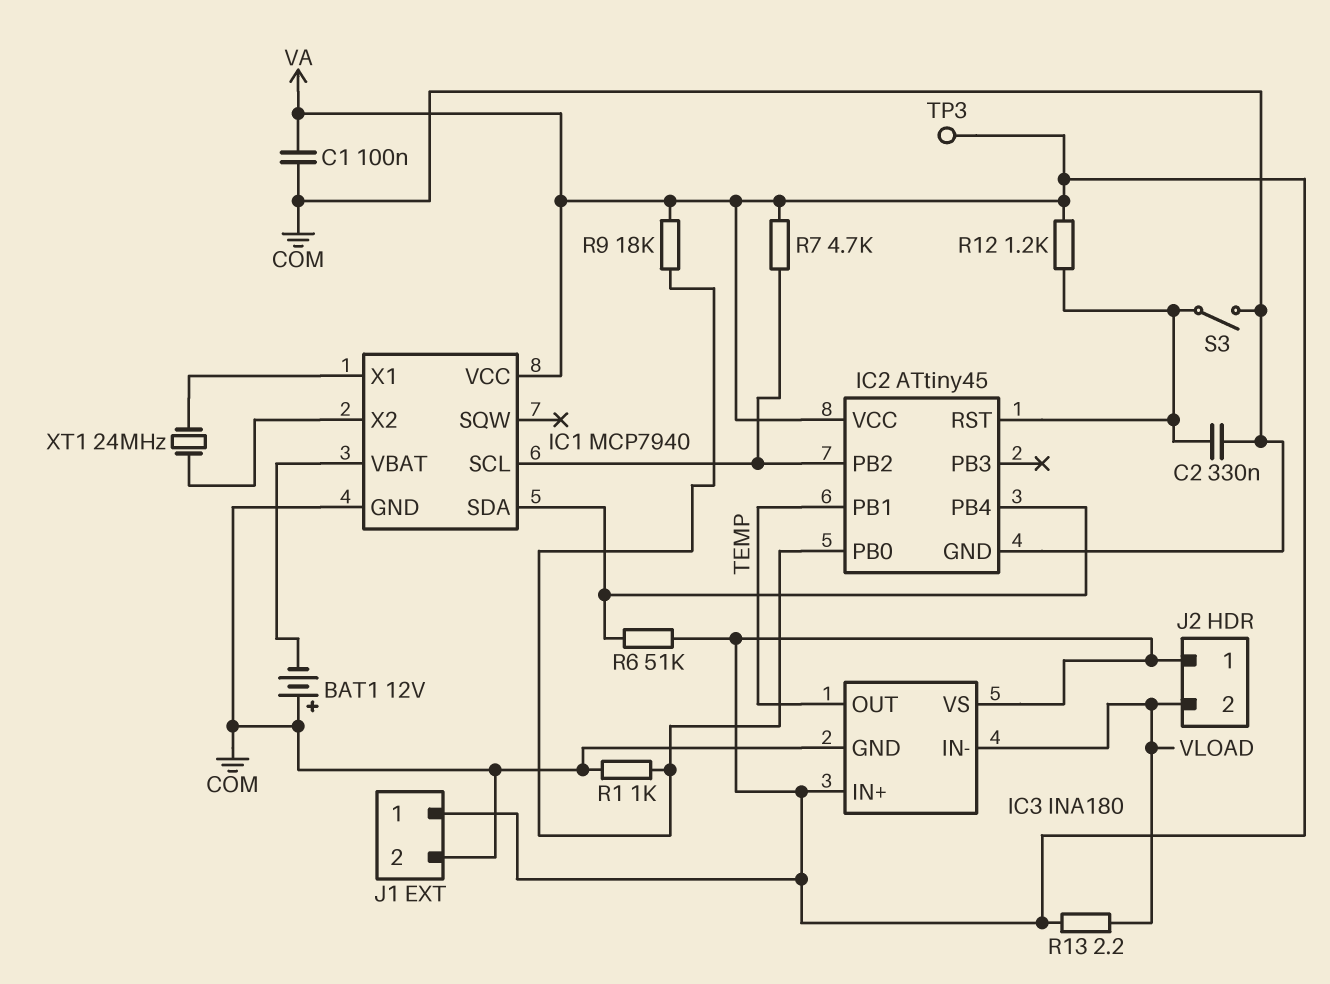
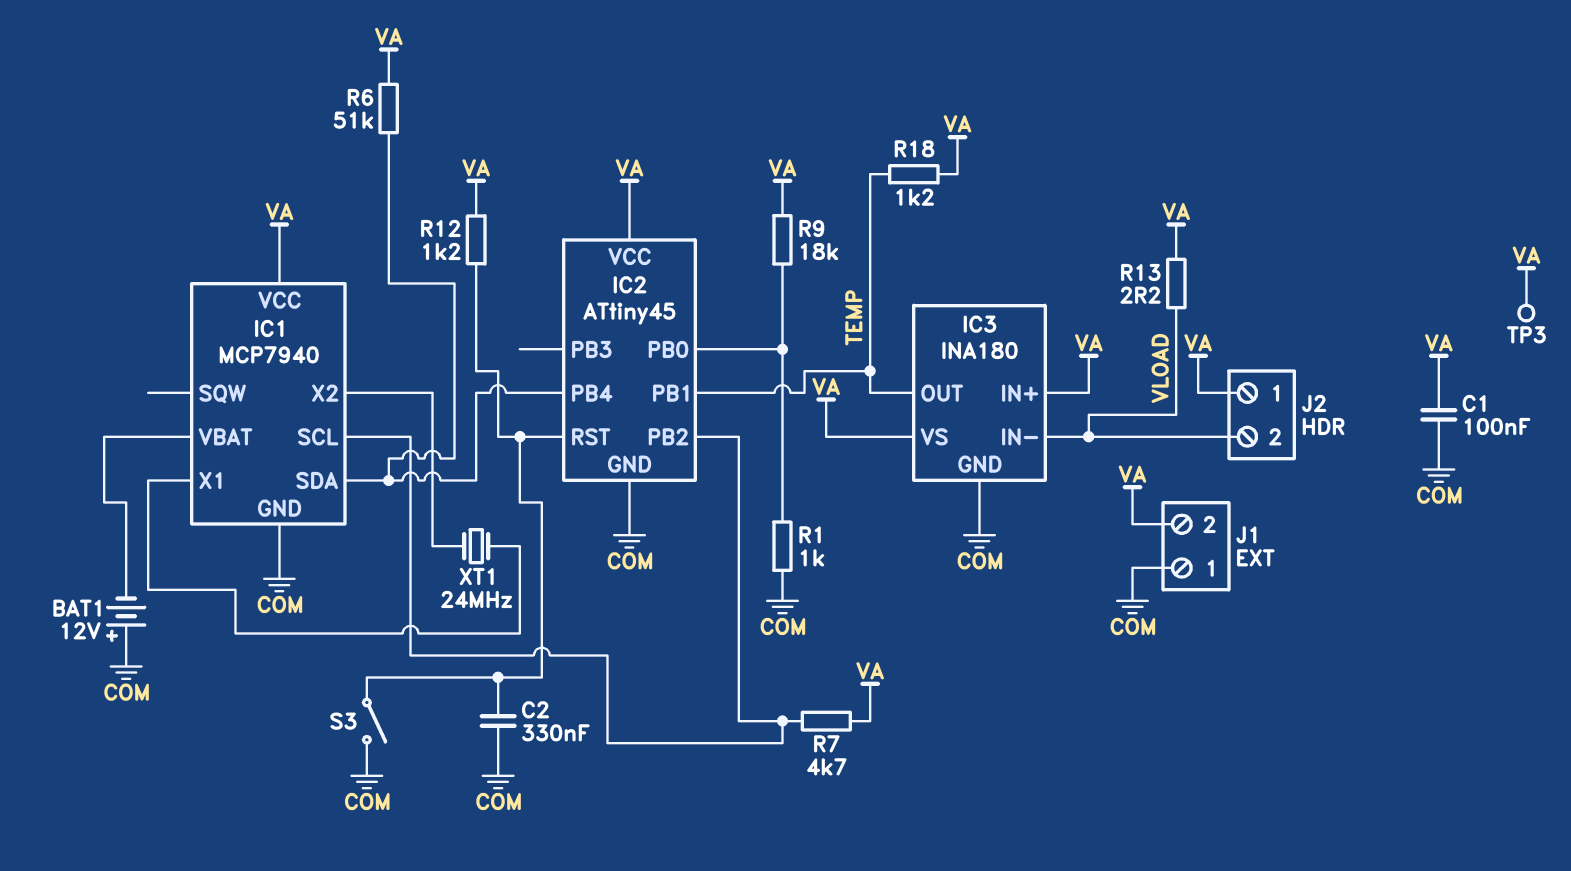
J1 pin 1: VA -> COM
J1 pin 2: COM -> VA
R18: none -> 1.2k (TEMP, VA)

